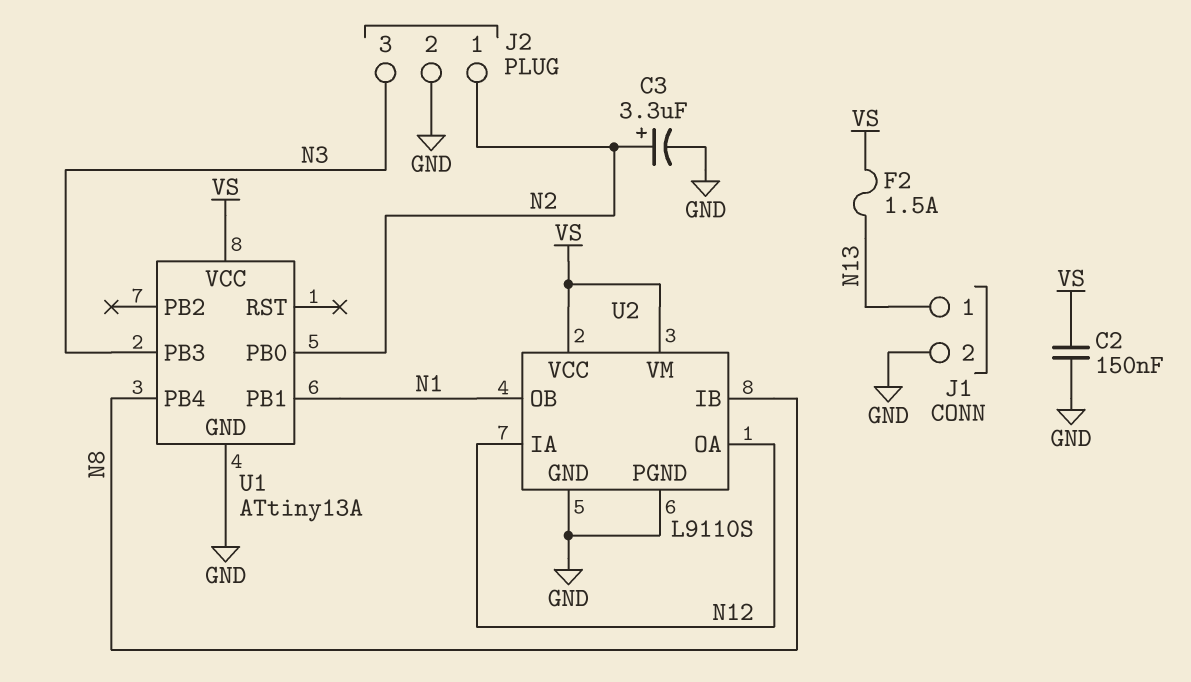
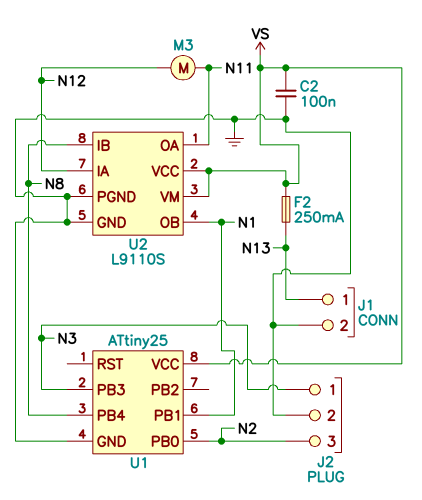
C2: 150nF (GND, VS) -> 100nF (GND, VS)
C3: 3.3uF (plus N2, minus GND) -> none
F2: 1.5A (N13, VS) -> 250mA (N13, VS)
J2 pin 1: N2 -> N3
J2 pin 3: N3 -> N2
M3: none -> motor (N11, N12)
U1: ATtiny13A -> ATtiny25
U2 pin OA: N12 -> N11

